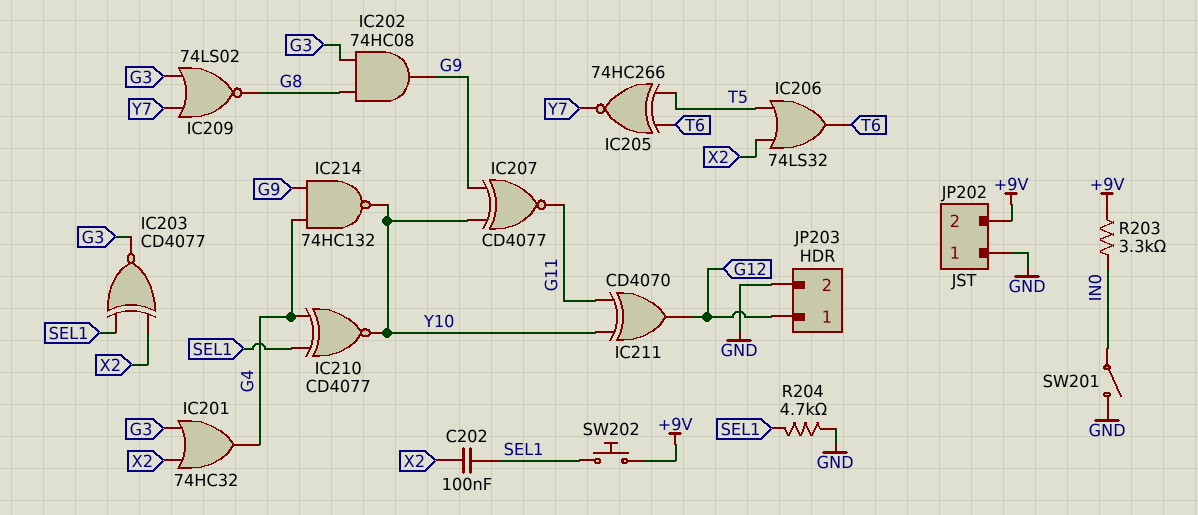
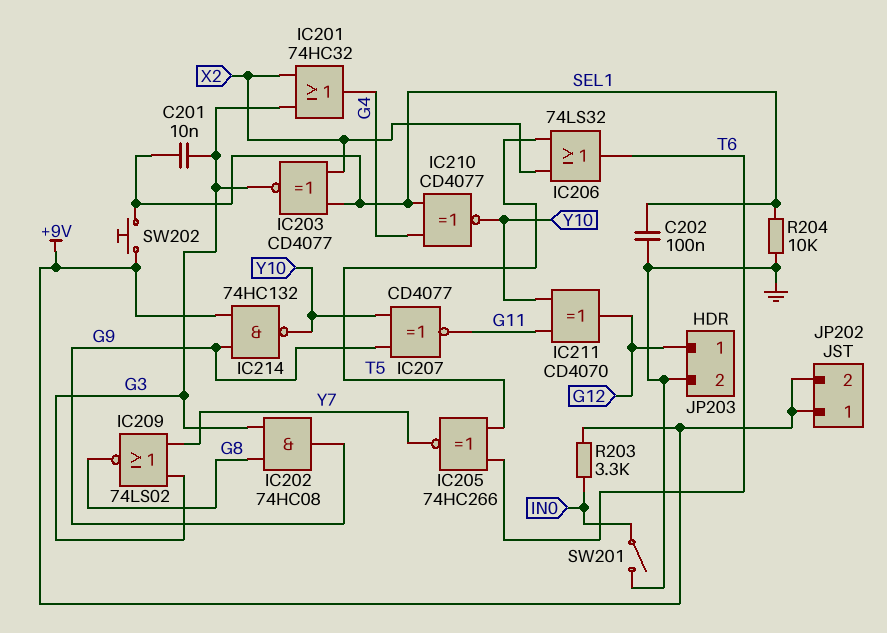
C201: none -> 10nF (G3, SEL1)
C202: 100nF (SEL1, X2) -> 100nF (GND, SEL1)
IC214: NAND 74HC132 (in G4, in G9, out Y10) -> NAND 74HC132 (in +9V, in G9, out Y10)
JP202 pin 1: GND -> +9V
R204: 4.7k (GND, SEL1) -> 10k (GND, SEL1)

